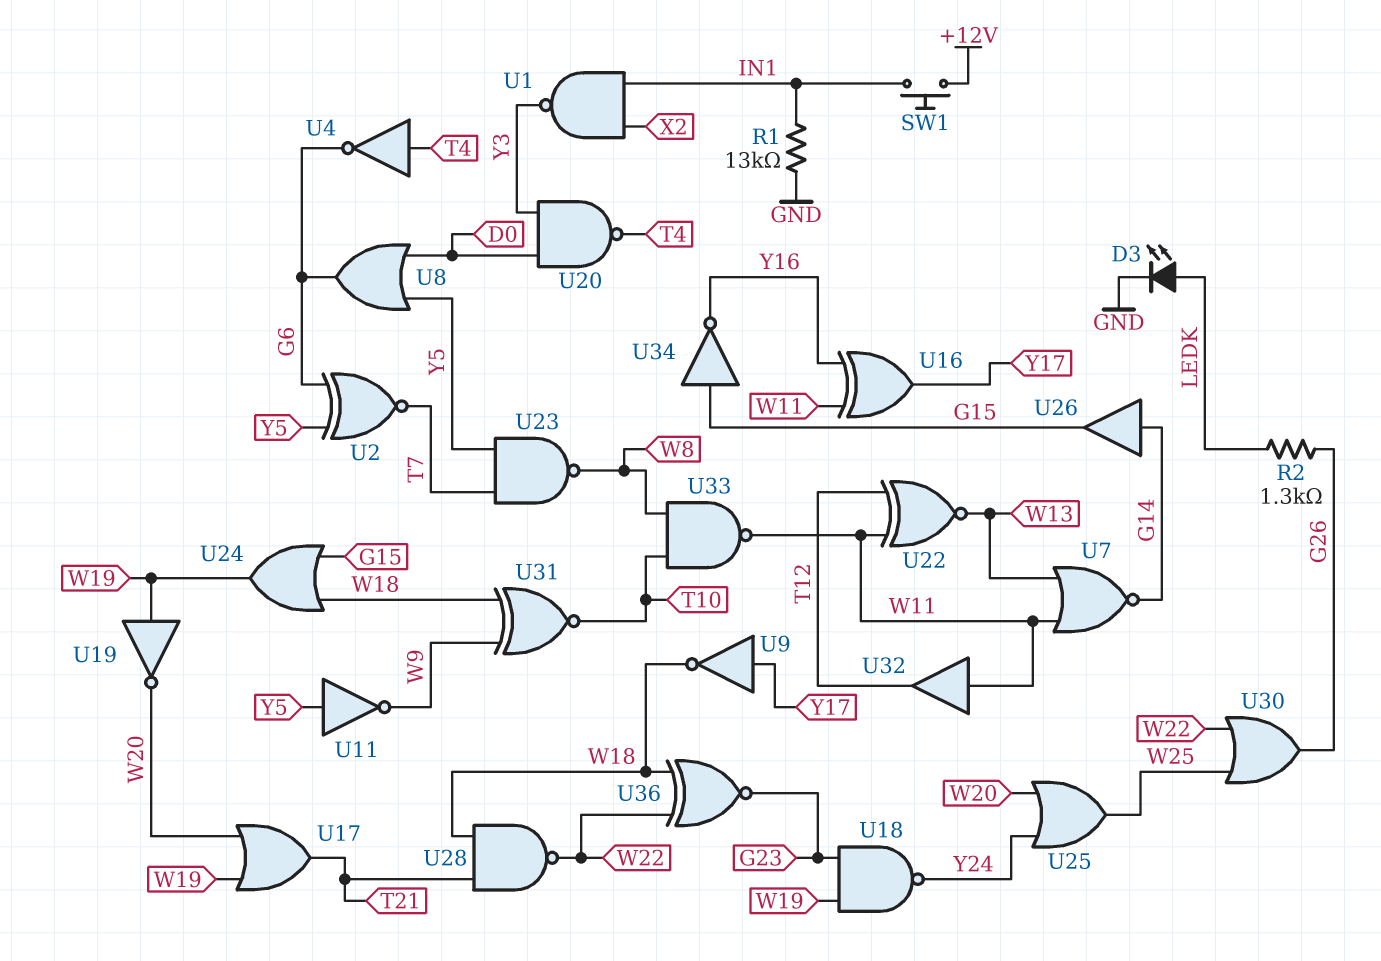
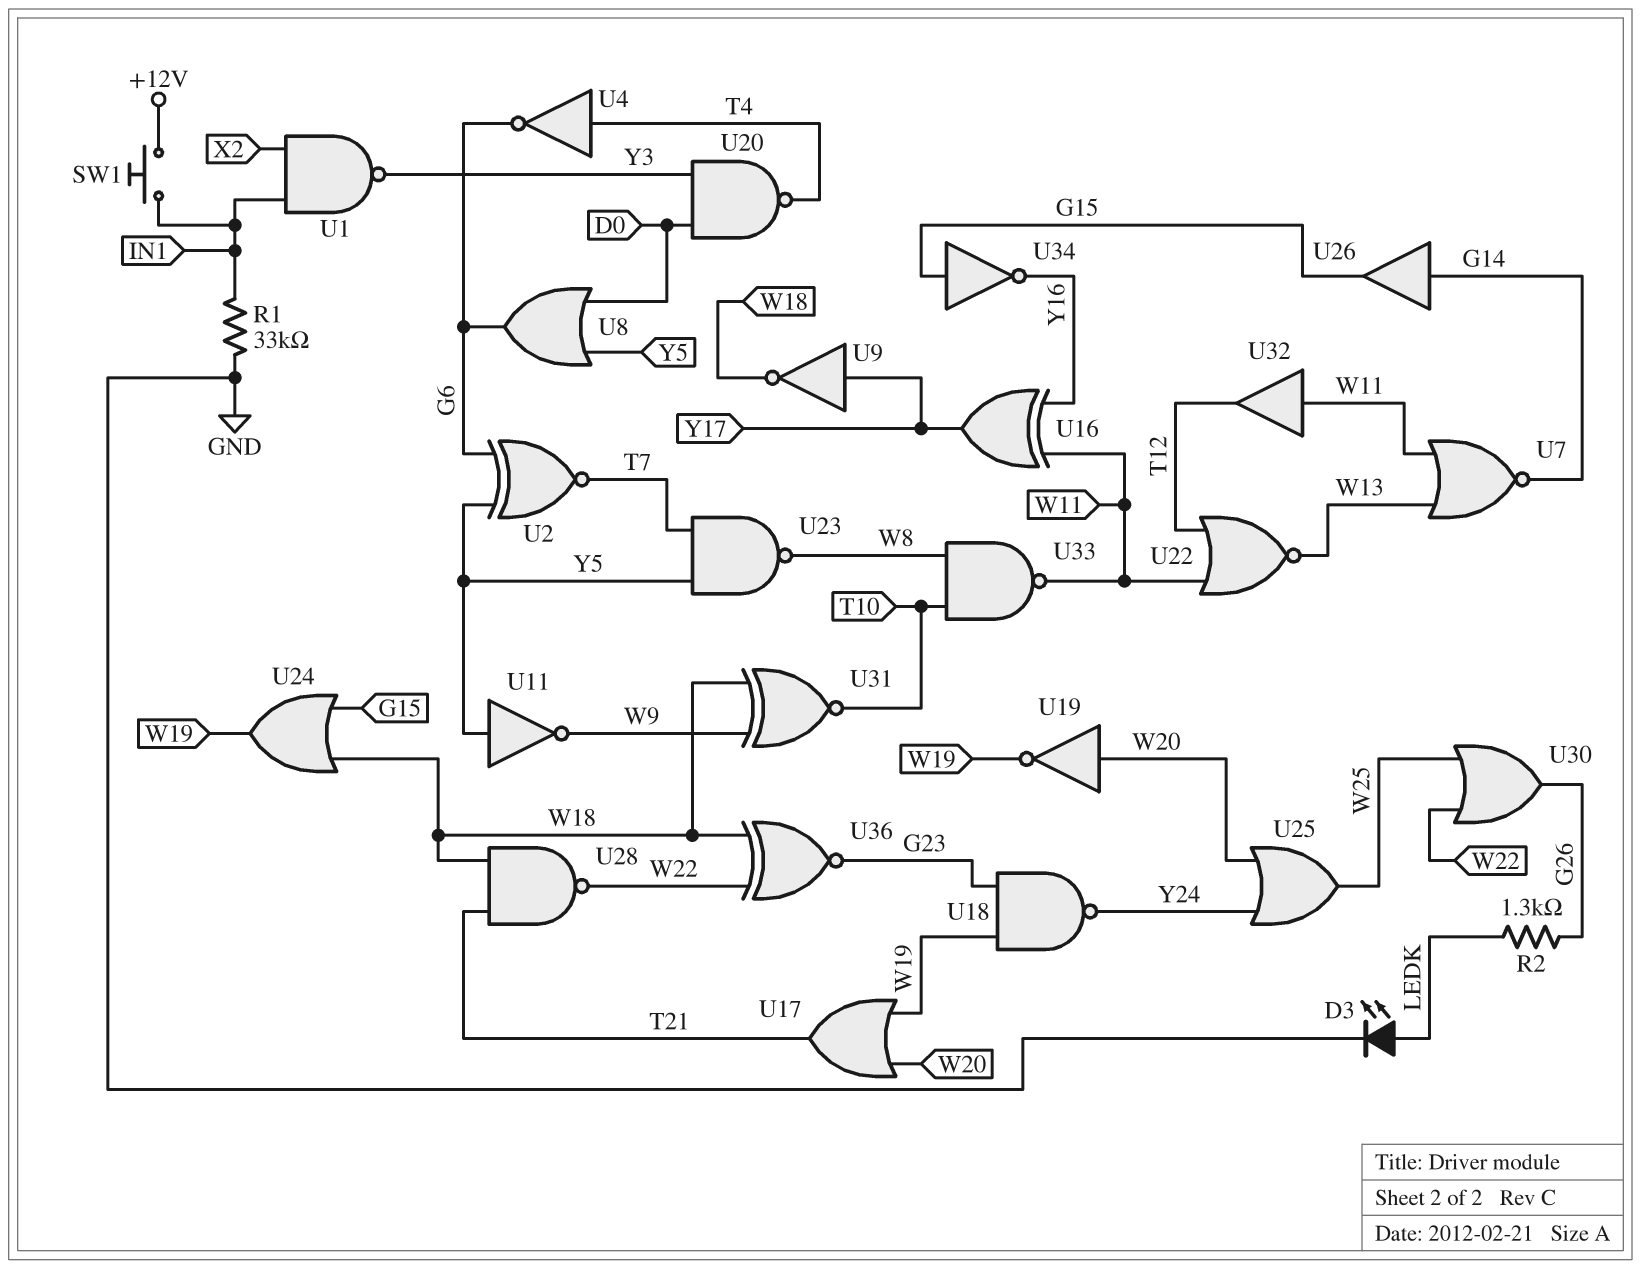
R1: 13k (GND, IN1) -> 33k (GND, IN1)
U19: NOT (in W19, out W20) -> NOT (in W20, out W19)
U22: XNOR (in T12, in W11, out W13) -> NOR (in T12, in W11, out W13)

